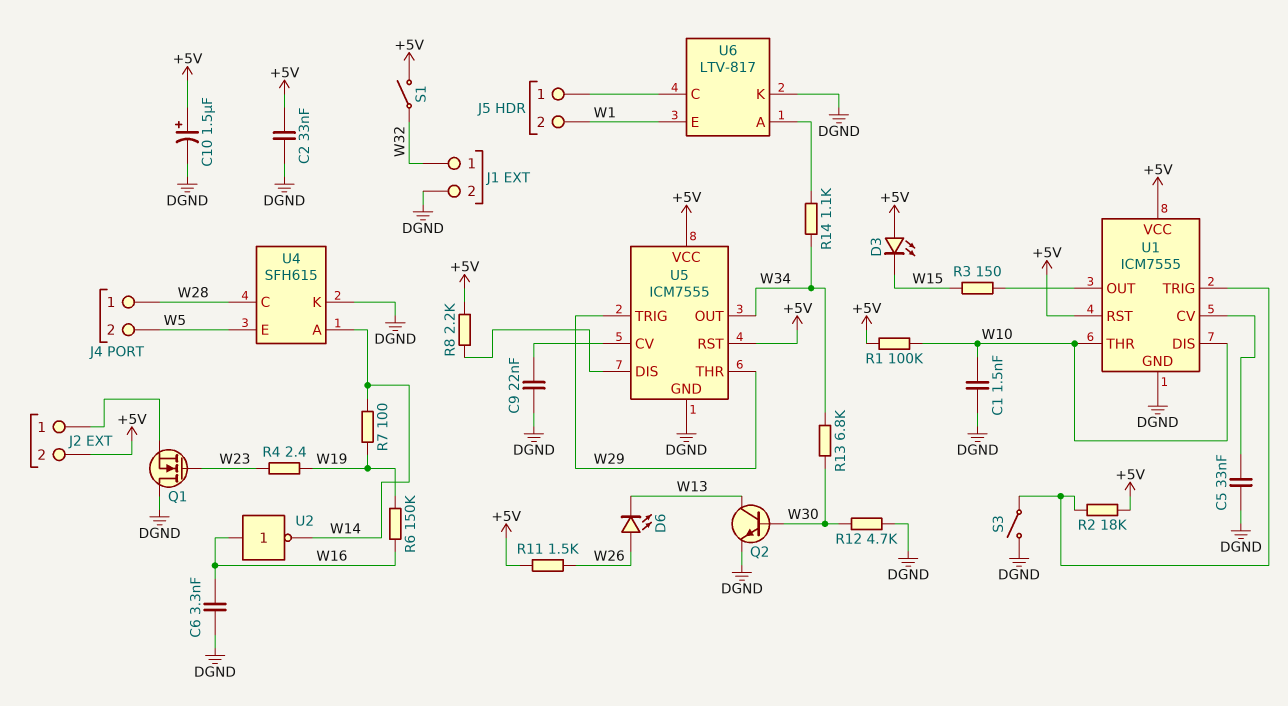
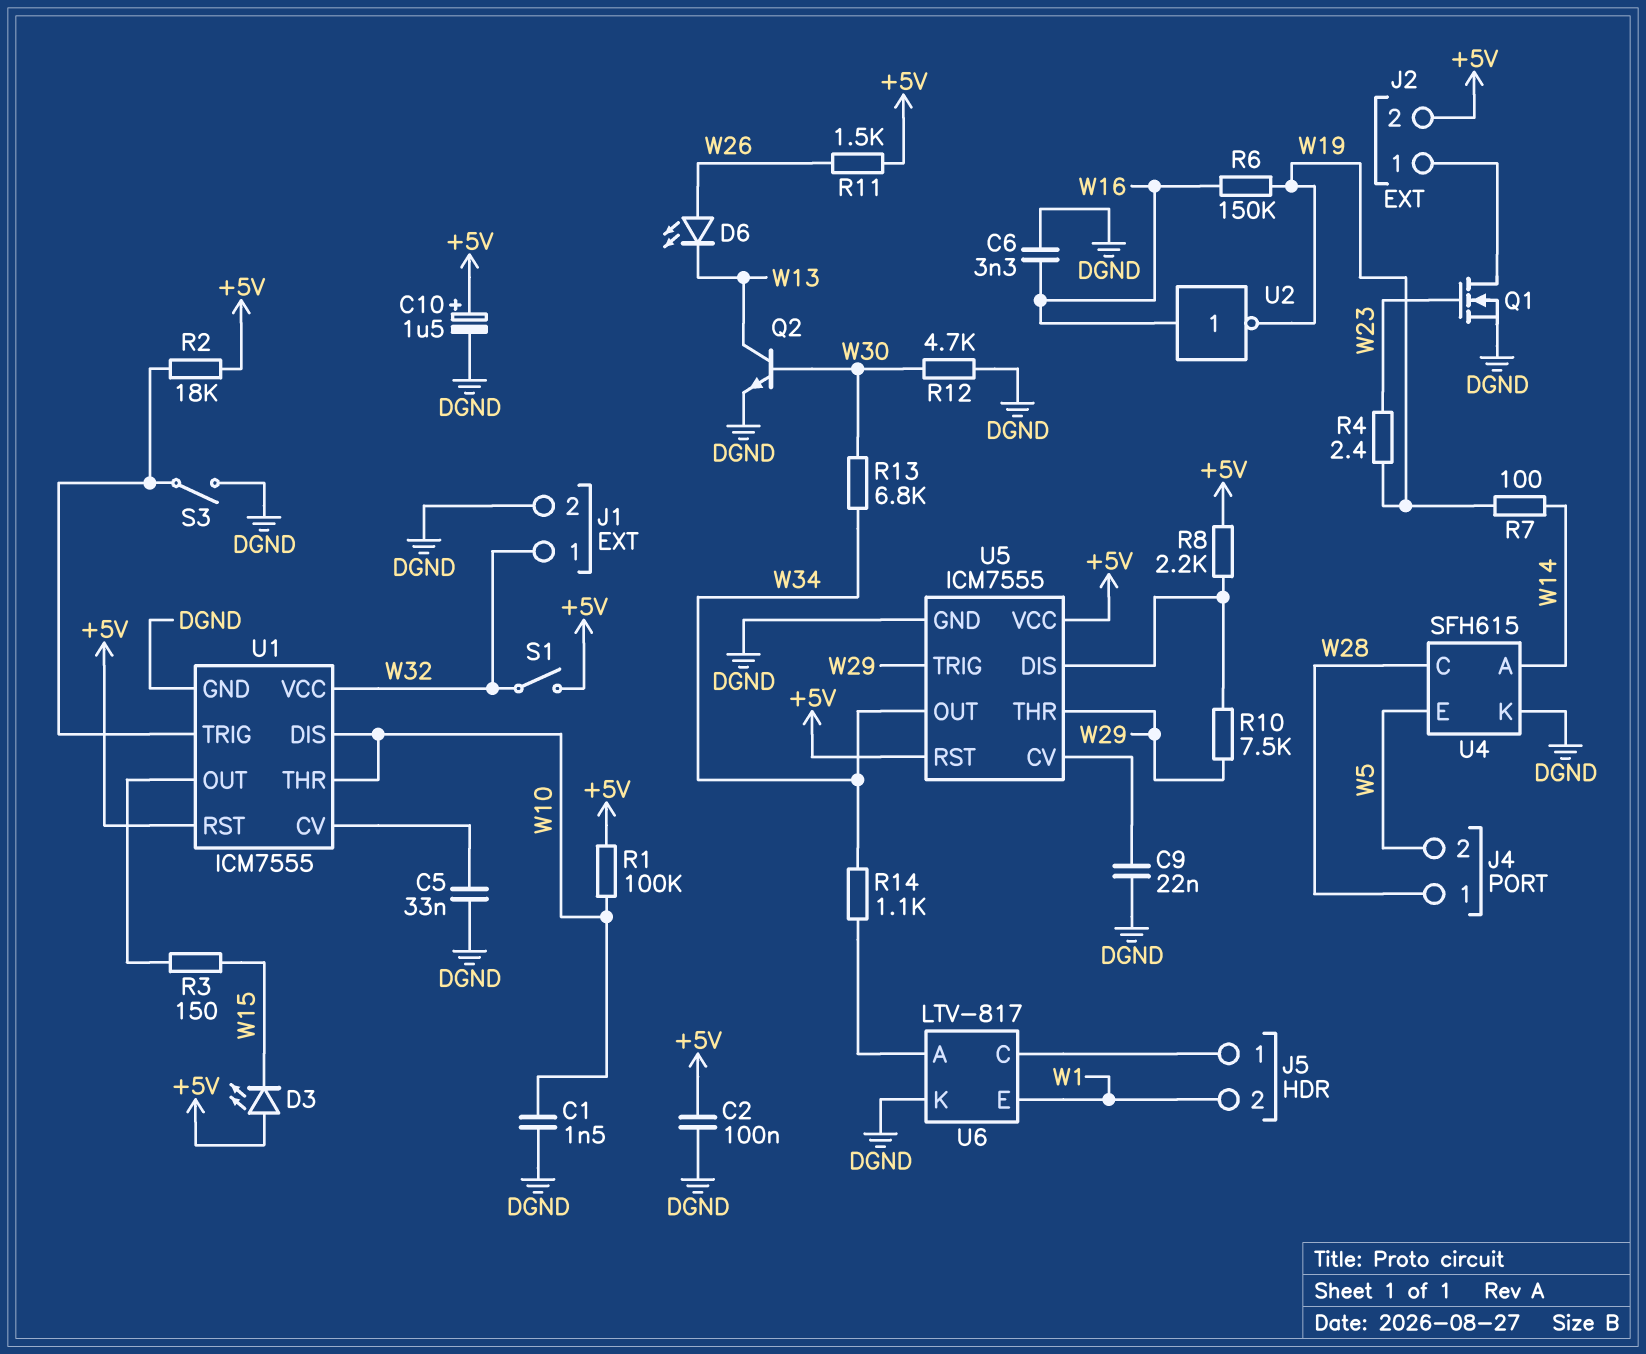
C2: 33nF (+5V, DGND) -> 100nF (+5V, DGND)
Q1: NMOS (G W23, D DGND, S J2/1) -> NMOS (G W23, D J2/1, S DGND)
R10: none -> 7.5k (U5/DIS, W29)
U1 pin VCC: +5V -> W32
U2: NOT (in W16, out W14) -> NOT (in W16, out W19)

